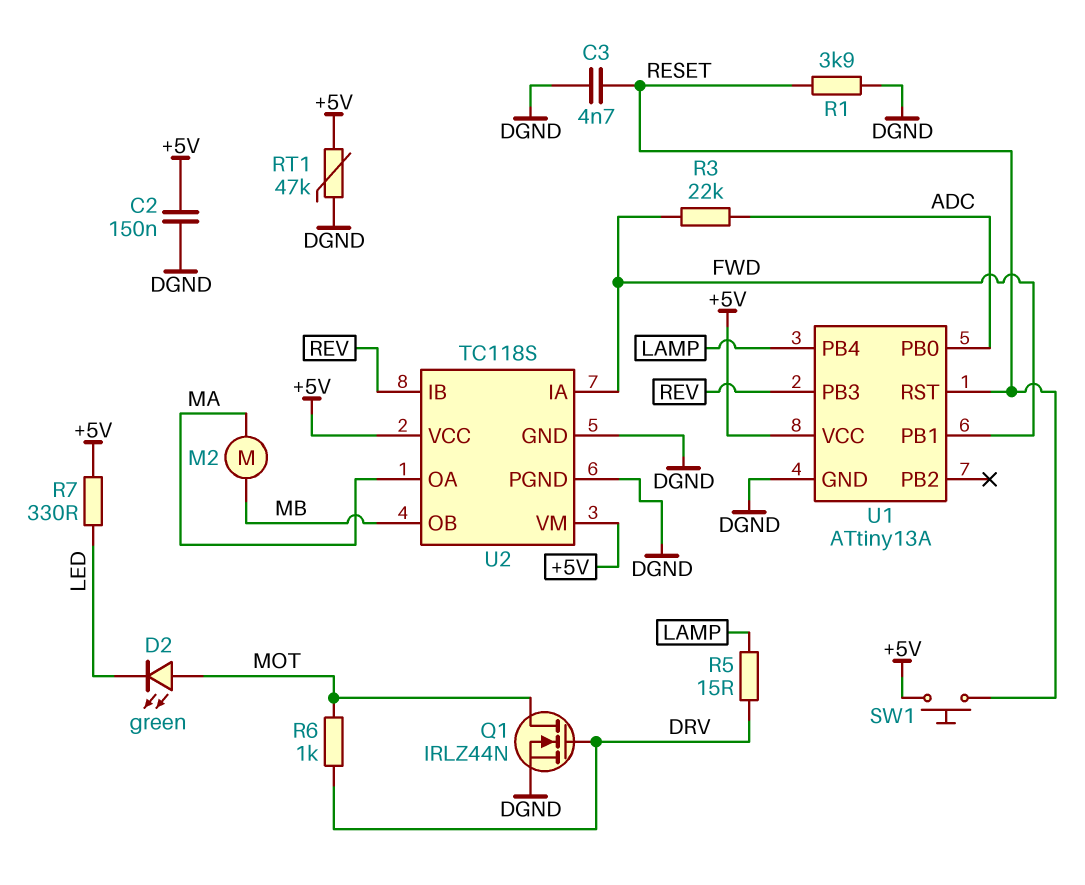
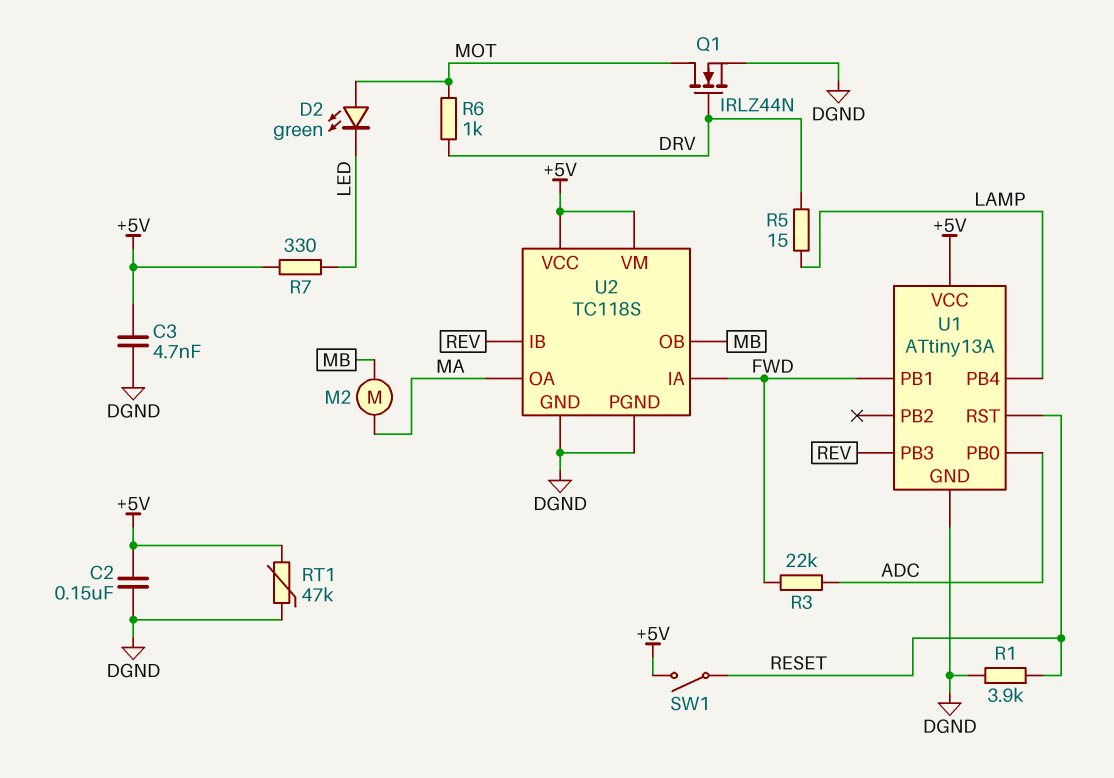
C3: 4.7nF (DGND, RESET) -> 4.7nF (+5V, DGND)
SW1: button (+5V, RESET) -> switch (+5V, RESET)

